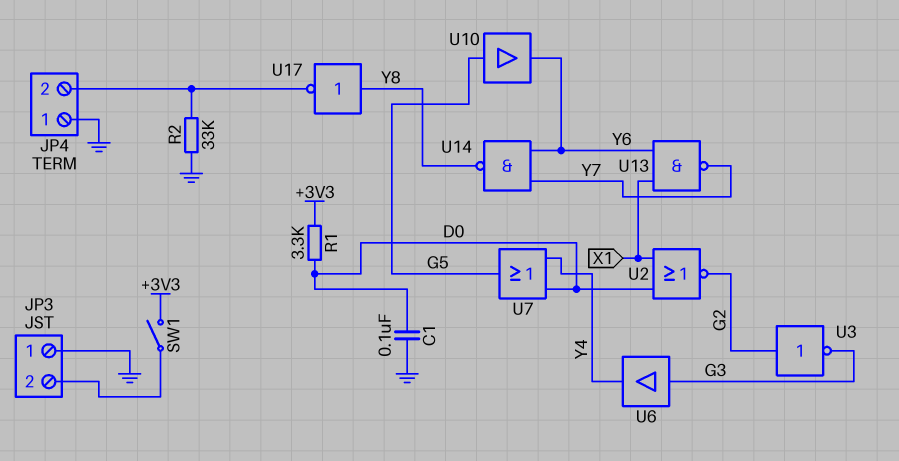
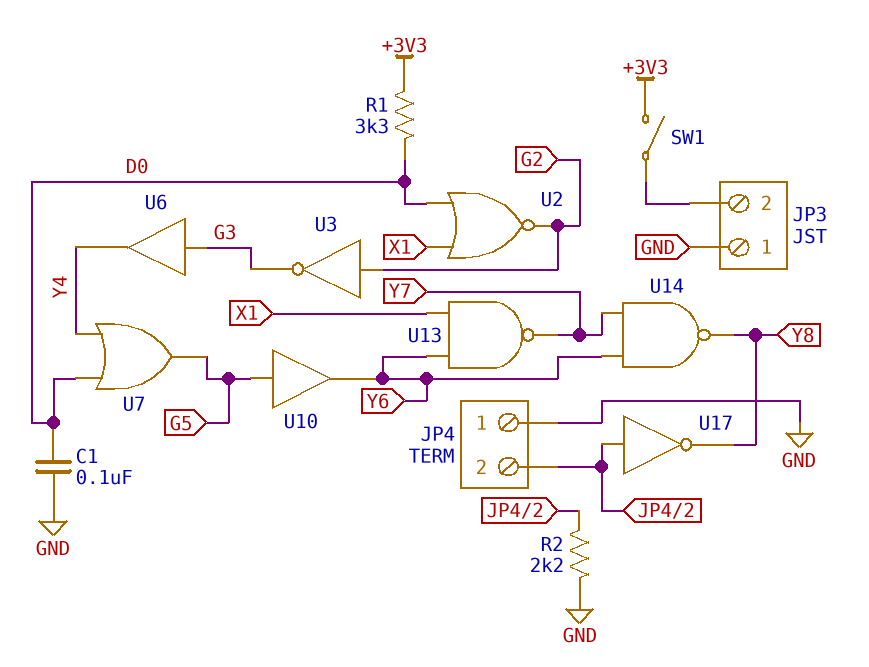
R2: 33k (GND, JP4/2) -> 2.2k (GND, JP4/2)
U17: NOT (in Y8, out JP4/2) -> NOT (in JP4/2, out Y8)

